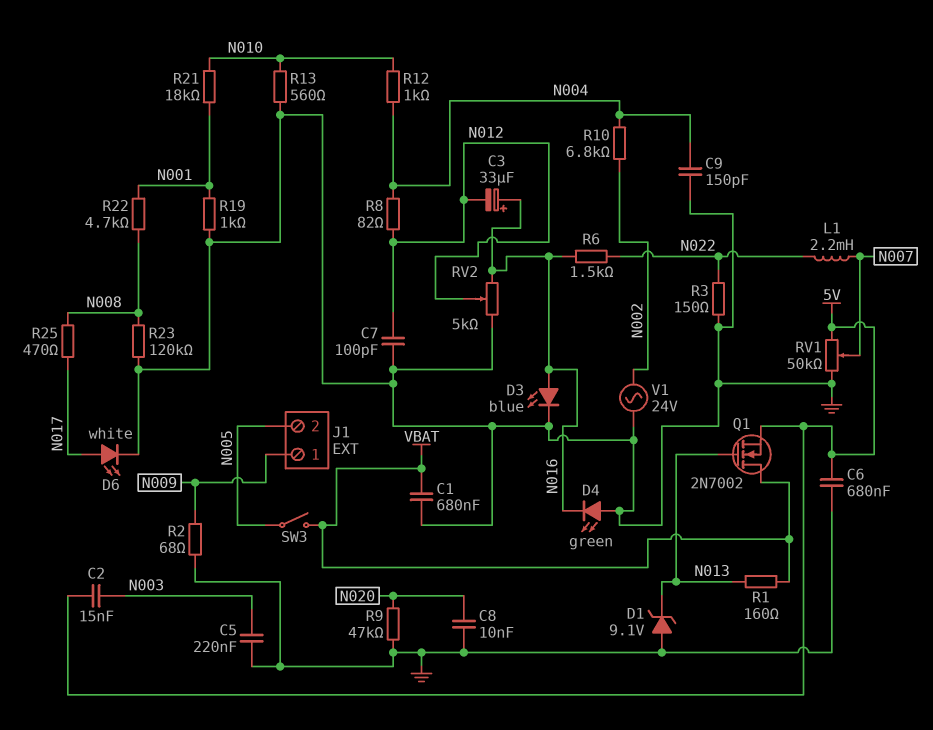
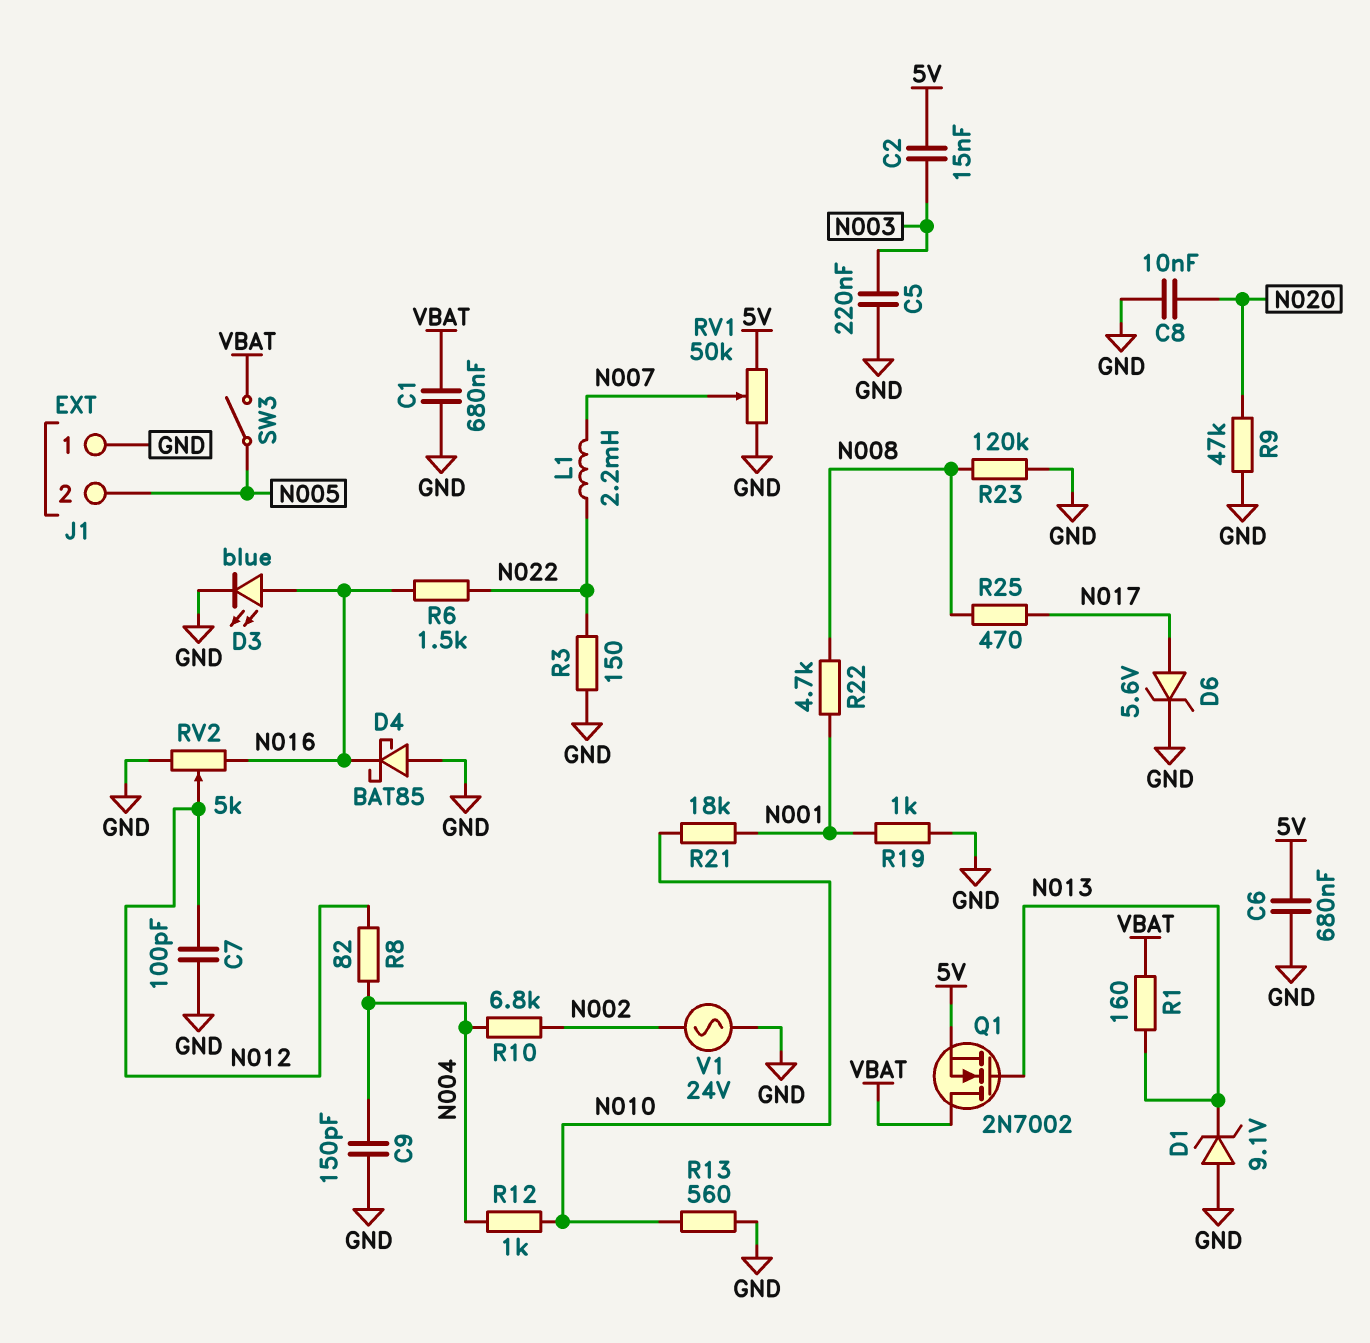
C3: 33uF (plus N016, minus N012) -> none
D4: LED green (A GND, K N016) -> schottky BAT85 (A GND, K N016)
D6: LED white (A N017, K GND) -> zener 5.6V (A N017, K GND)
J1 pin 1: N009 -> GND
R2: 68 (GND, N009) -> none

